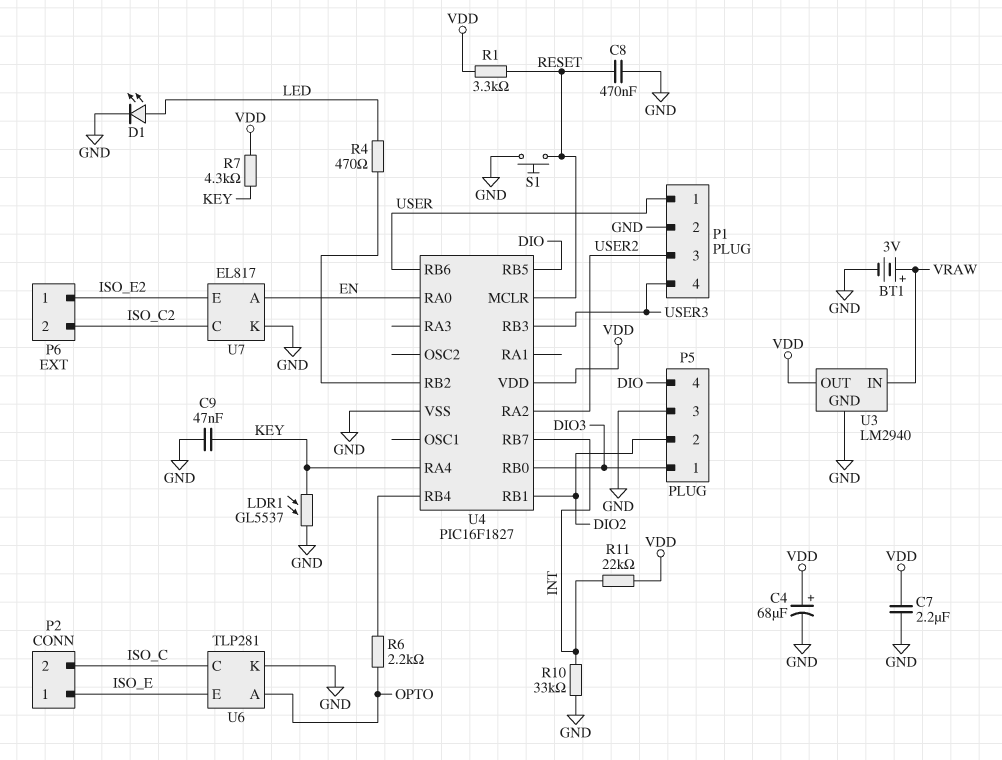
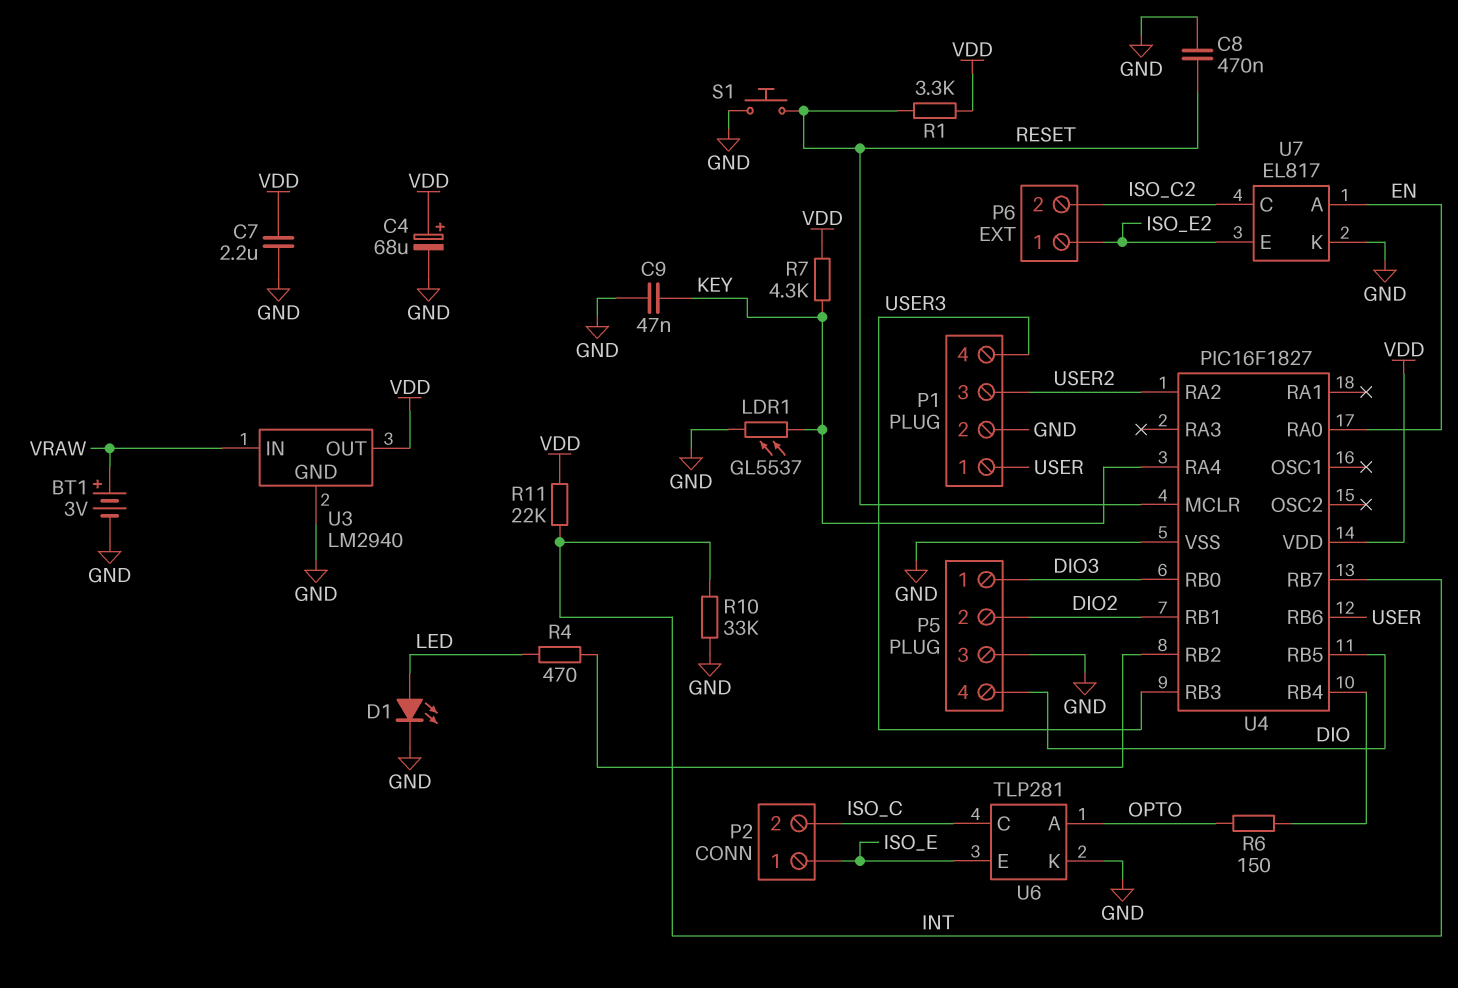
R6: 2.2k (OPTO, U4/RB4) -> 150 (OPTO, U4/RB4)

